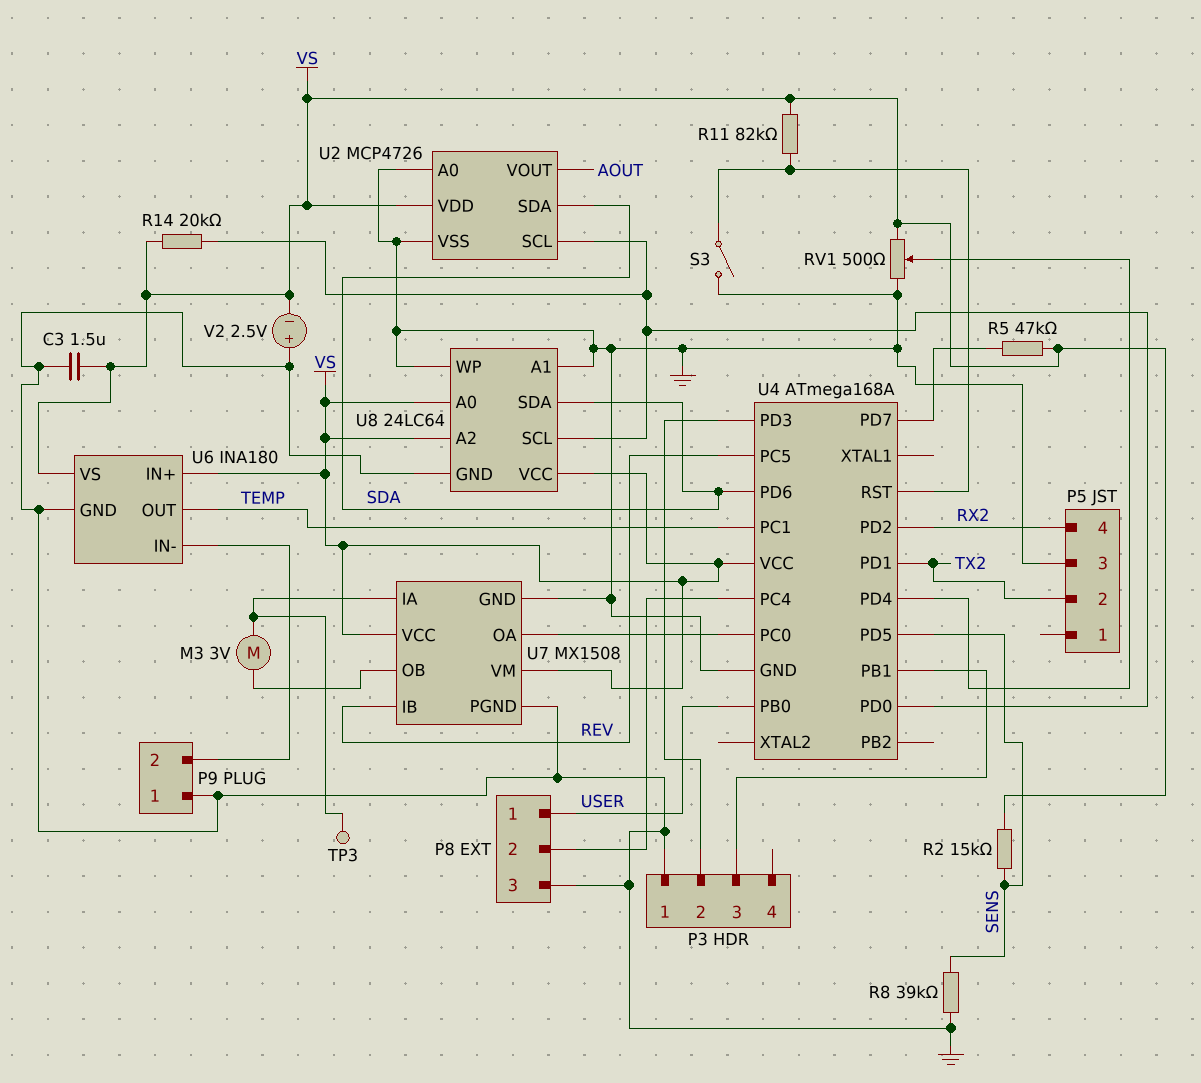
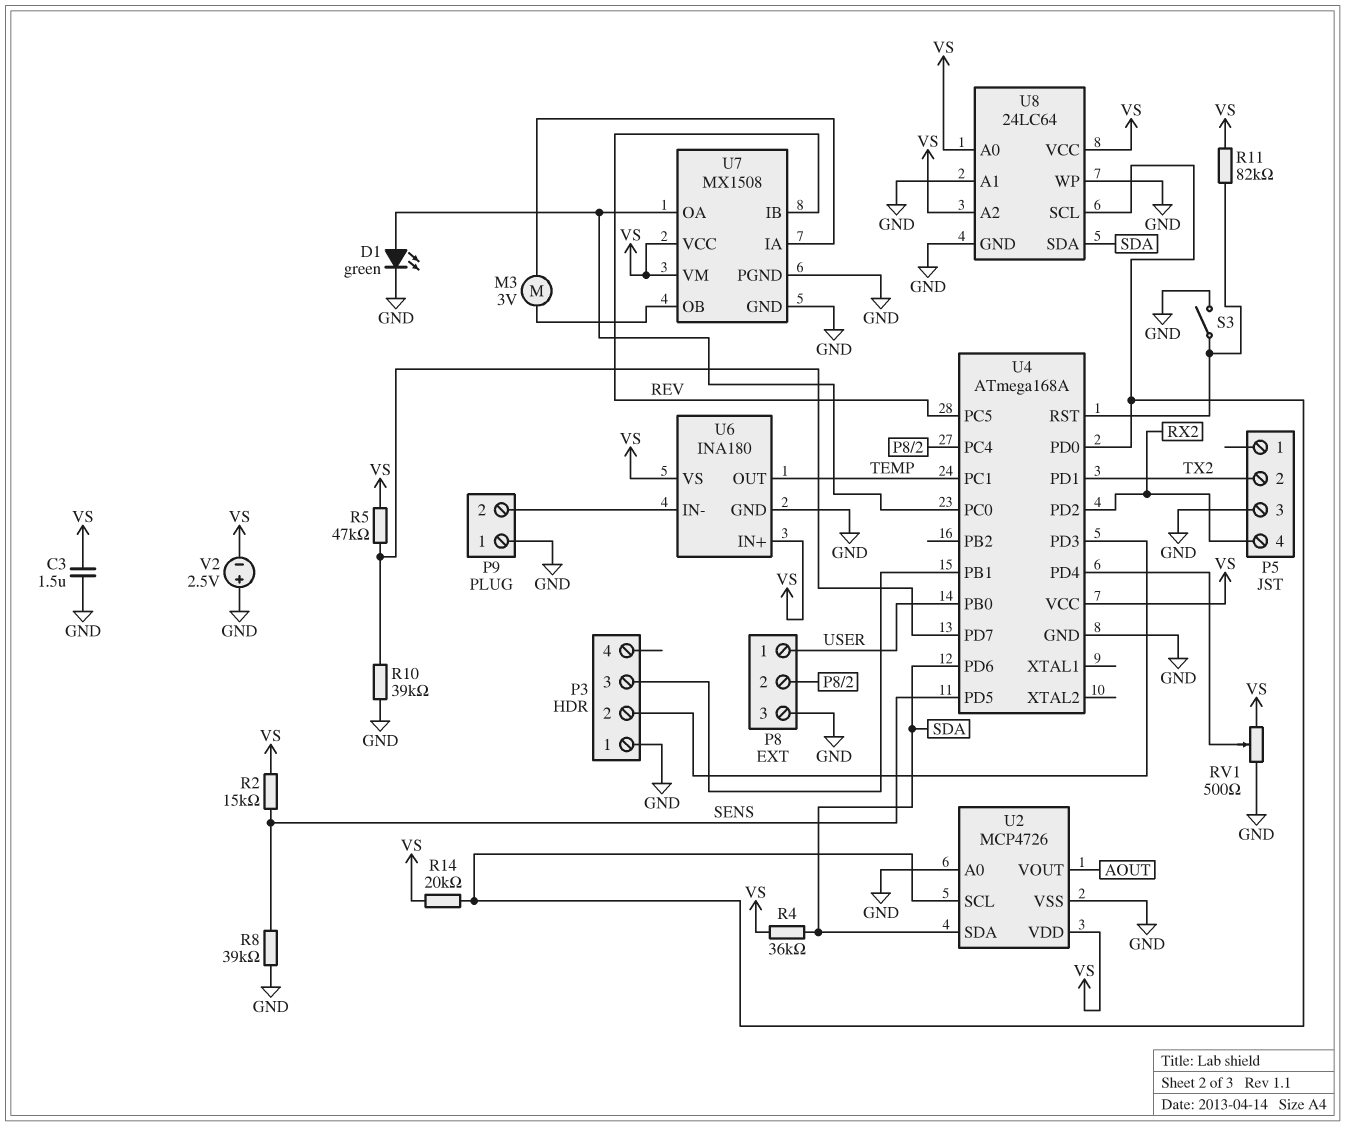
D1: none -> LED green (A U4/PC0, K GND)
R4: none -> 36k (SDA, VS)
R10: none -> 39k (GND, U4/PD7)
TP3: test point (U7/IA) -> none

